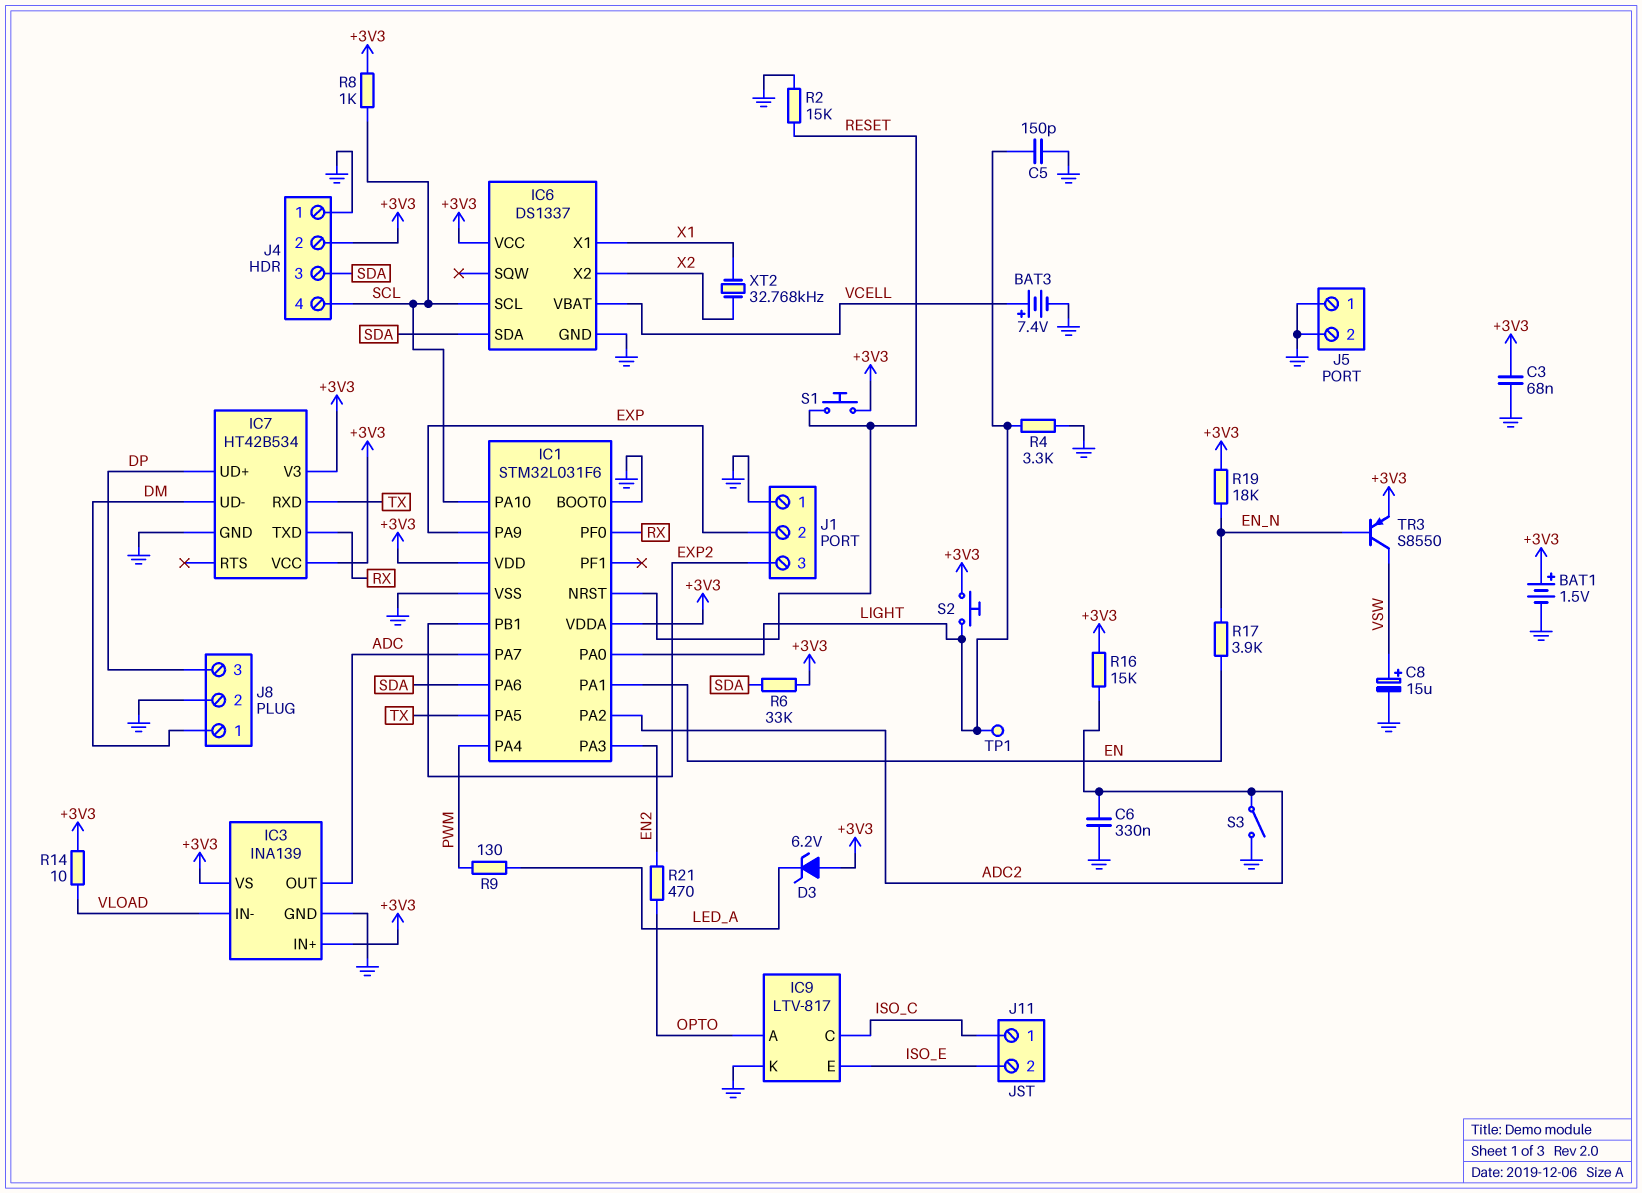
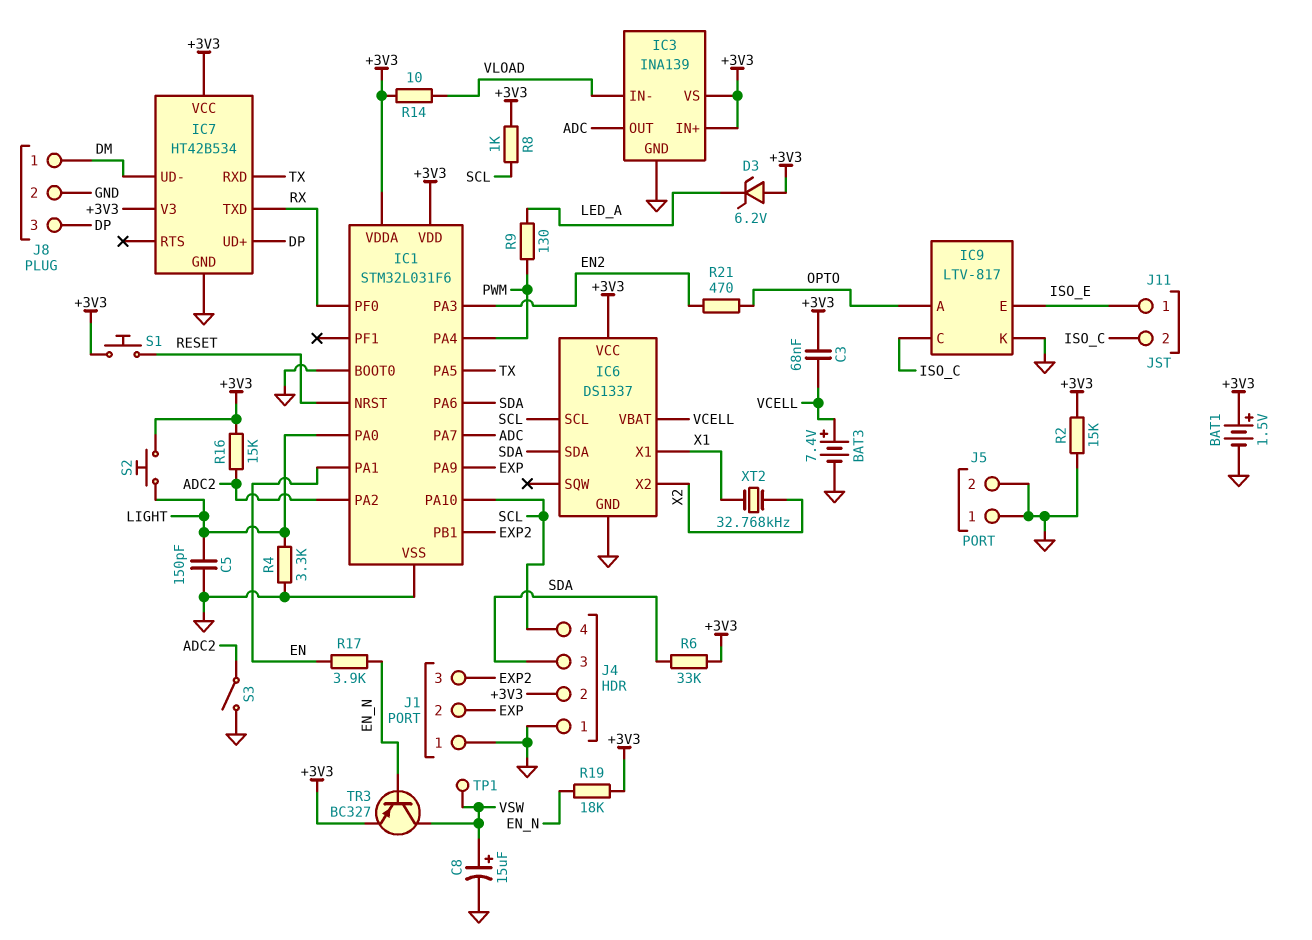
C3: 68nF (+3V3, GND) -> 68nF (+3V3, VCELL)
C6: 330nF (ADC2, GND) -> none
J11 pin 1: ISO_C -> ISO_E
J11 pin 2: ISO_E -> ISO_C
R2: 15k (GND, RESET) -> 15k (+3V3, GND)
TP1: test point (LIGHT) -> test point (VSW)
TR3: PNP S8550 (B EN_N, C VSW, E +3V3) -> PNP BC327 (B EN_N, C VSW, E +3V3)

